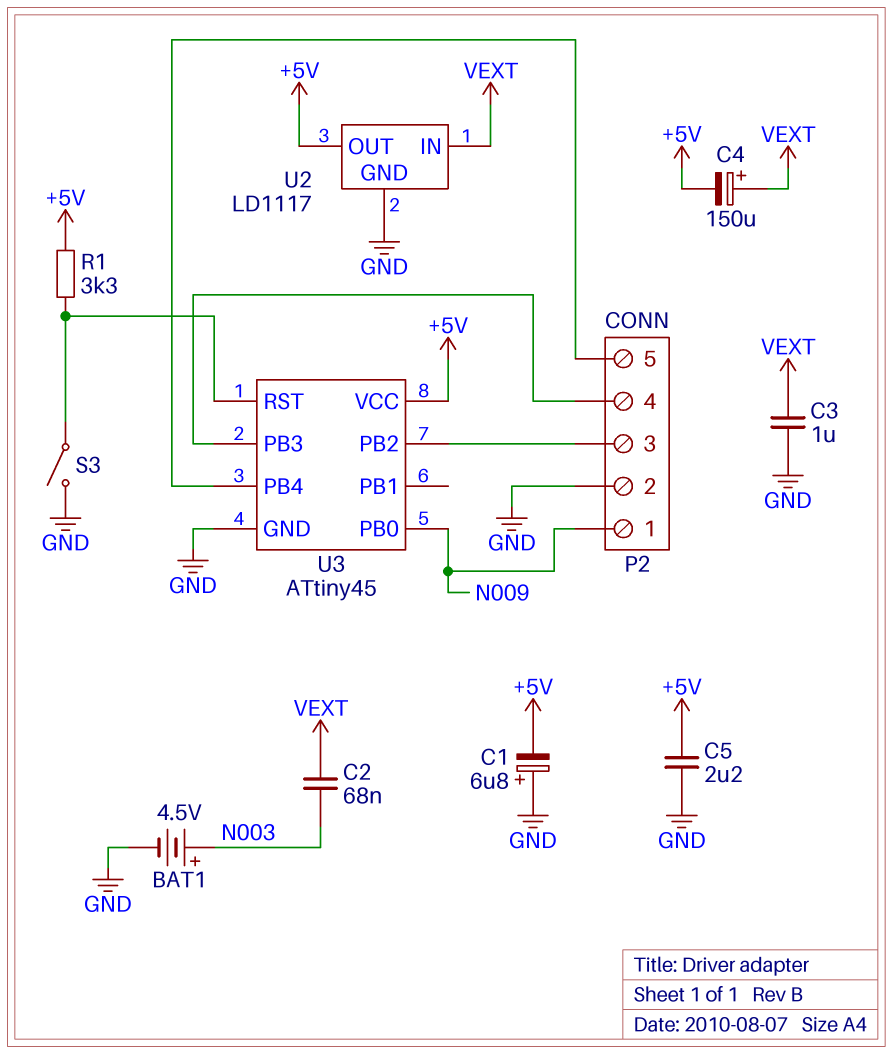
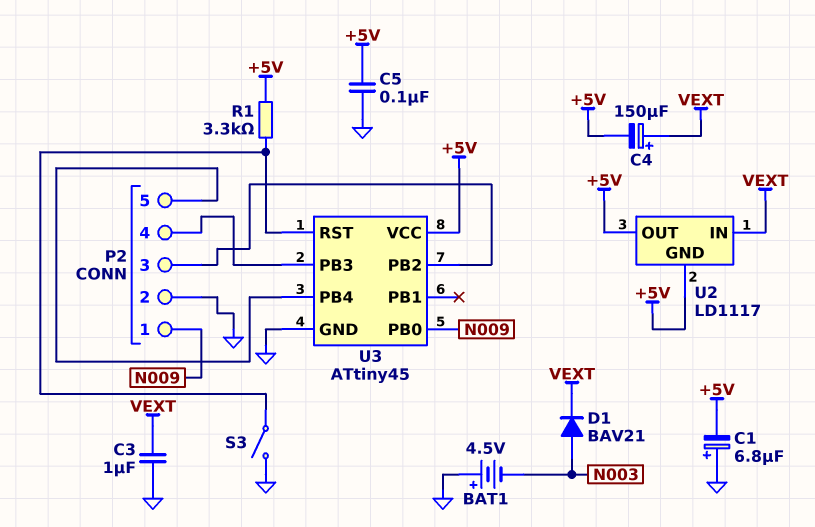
BAT1: 4.5V (plus N003, minus GND) -> 4.5V (plus GND, minus N003)
C2: 68nF (N003, VEXT) -> none
C5: 2.2uF (+5V, GND) -> 100nF (+5V, GND)
D1: none -> diode BAV21 (A N003, K VEXT)
U2 pin GND: GND -> +5V

